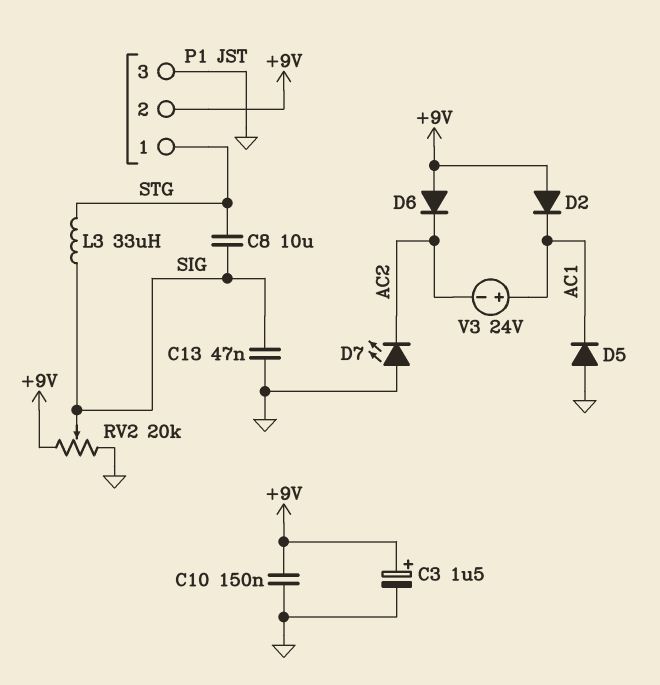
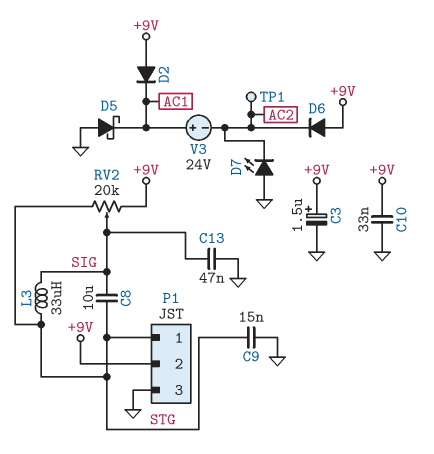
C9: none -> 15nF (GND, STG)
C10: 150nF (+9V, GND) -> 33nF (+9V, GND)
D5: diode (A GND, K AC1) -> schottky (A GND, K AC1)
RV2: 20k (+9V, GND, wiper SIG) -> 20k (+9V, STG, wiper SIG)
TP1: none -> test point (AC2)

